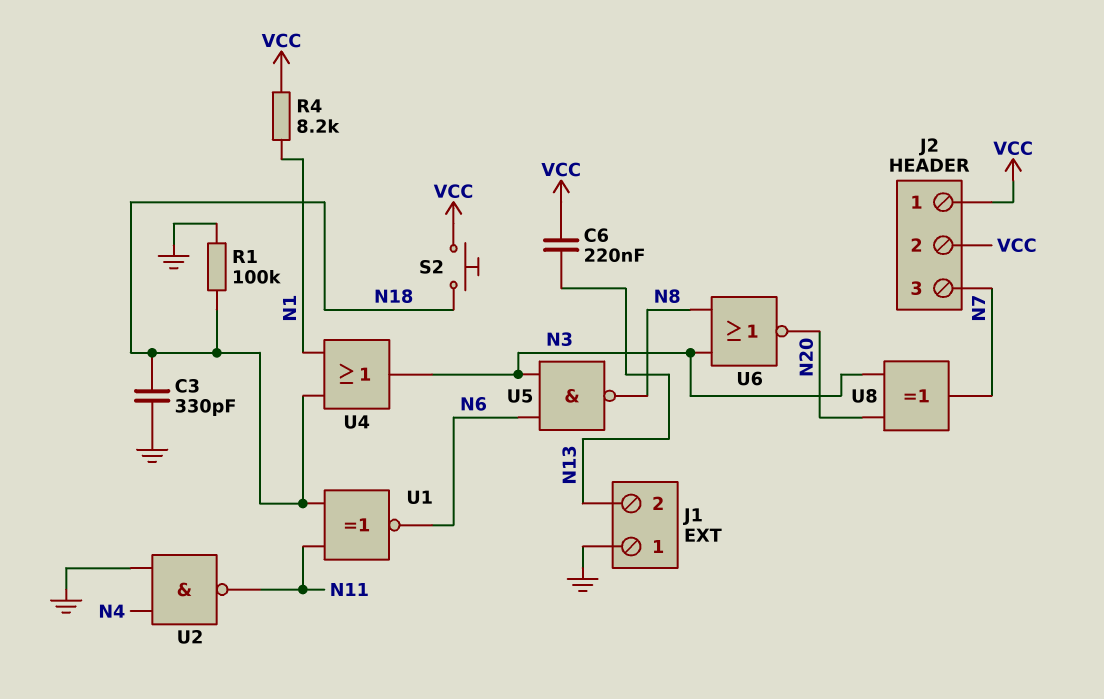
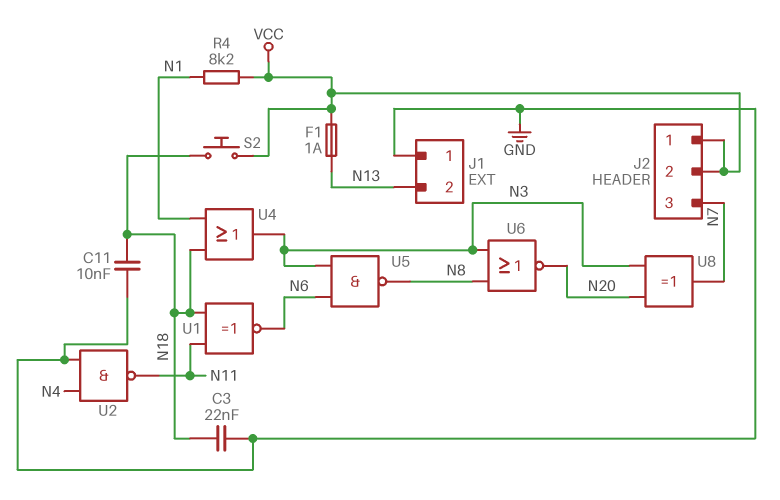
C3: 330pF (GND, N18) -> 22nF (GND, N18)
C6: 220nF (N13, VCC) -> none
C11: none -> 10nF (GND, N18)
F1: none -> 1A (N13, VCC)
R1: 100k (GND, N18) -> none

